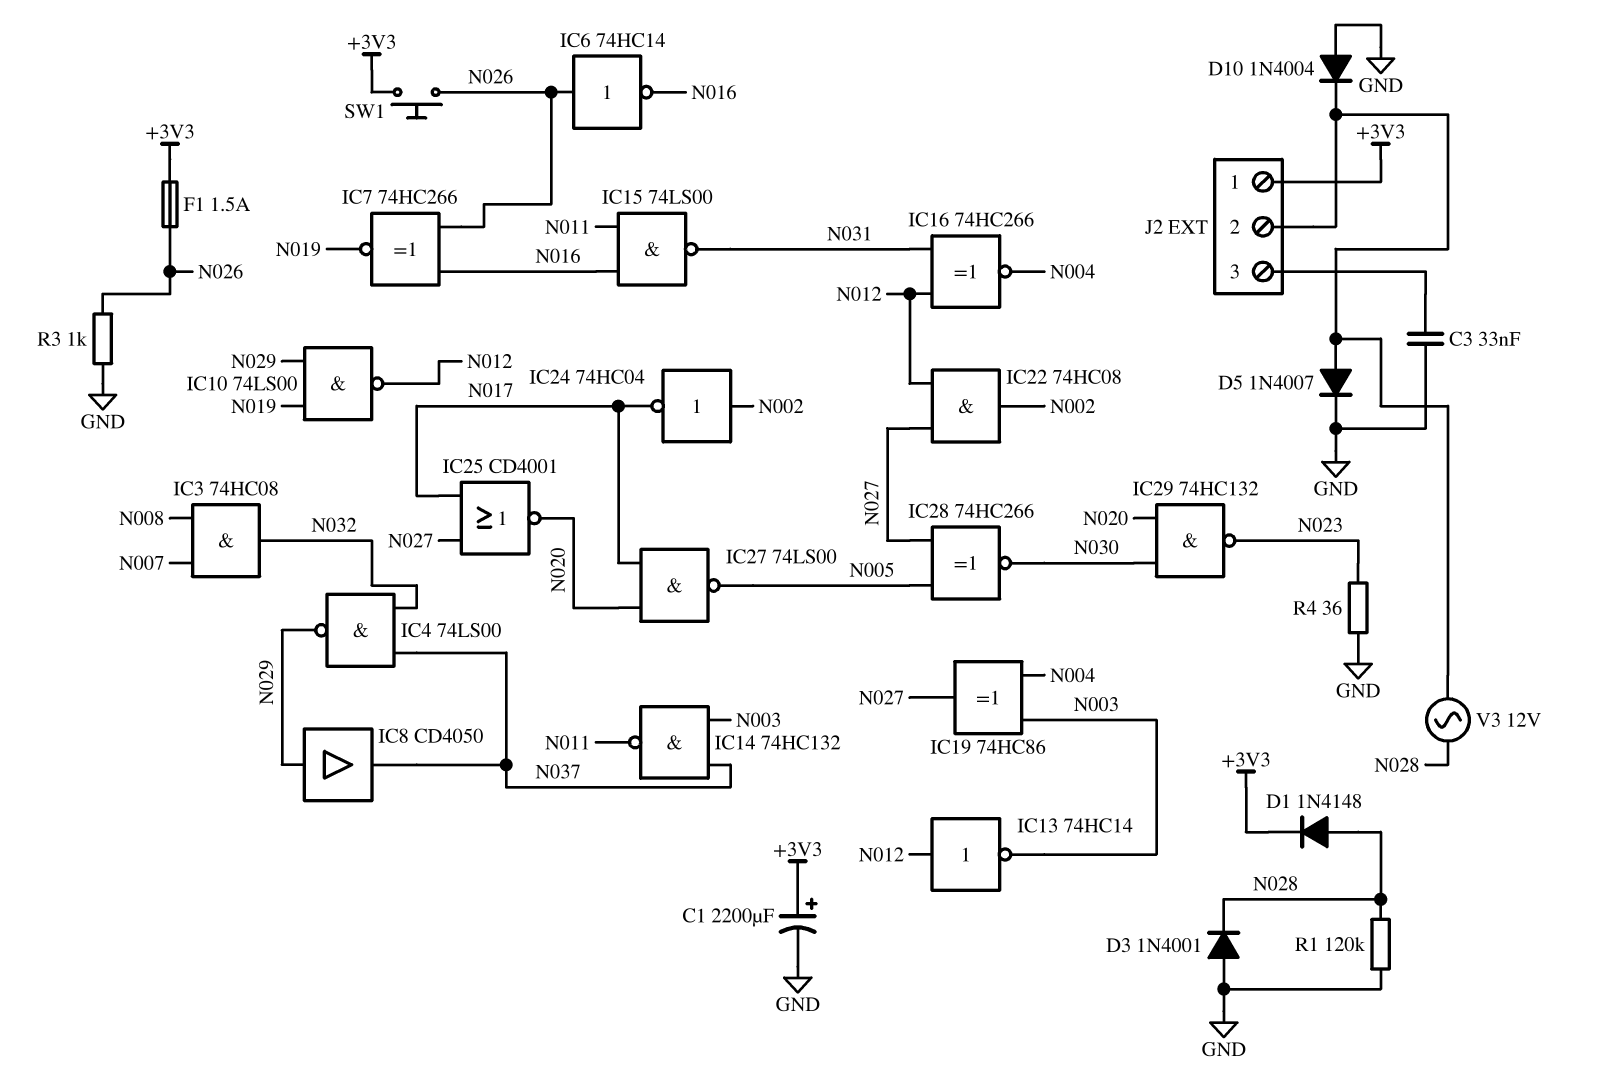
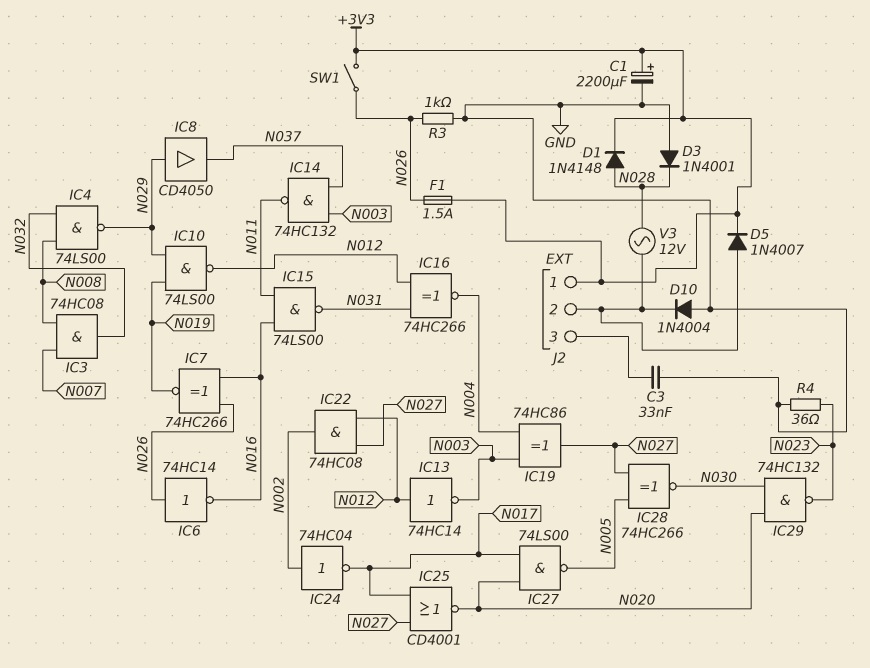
D5: diode 1N4007 (A J2/2, K GND) -> diode 1N4007 (A J2/2, K +3V3)
IC4: NAND 74LS00 (in N032, in N037, out N029) -> NAND 74LS00 (in N008, in N032, out N029)
R1: 120k (GND, N028) -> none
SW1: button (+3V3, N026) -> switch (+3V3, N026)

